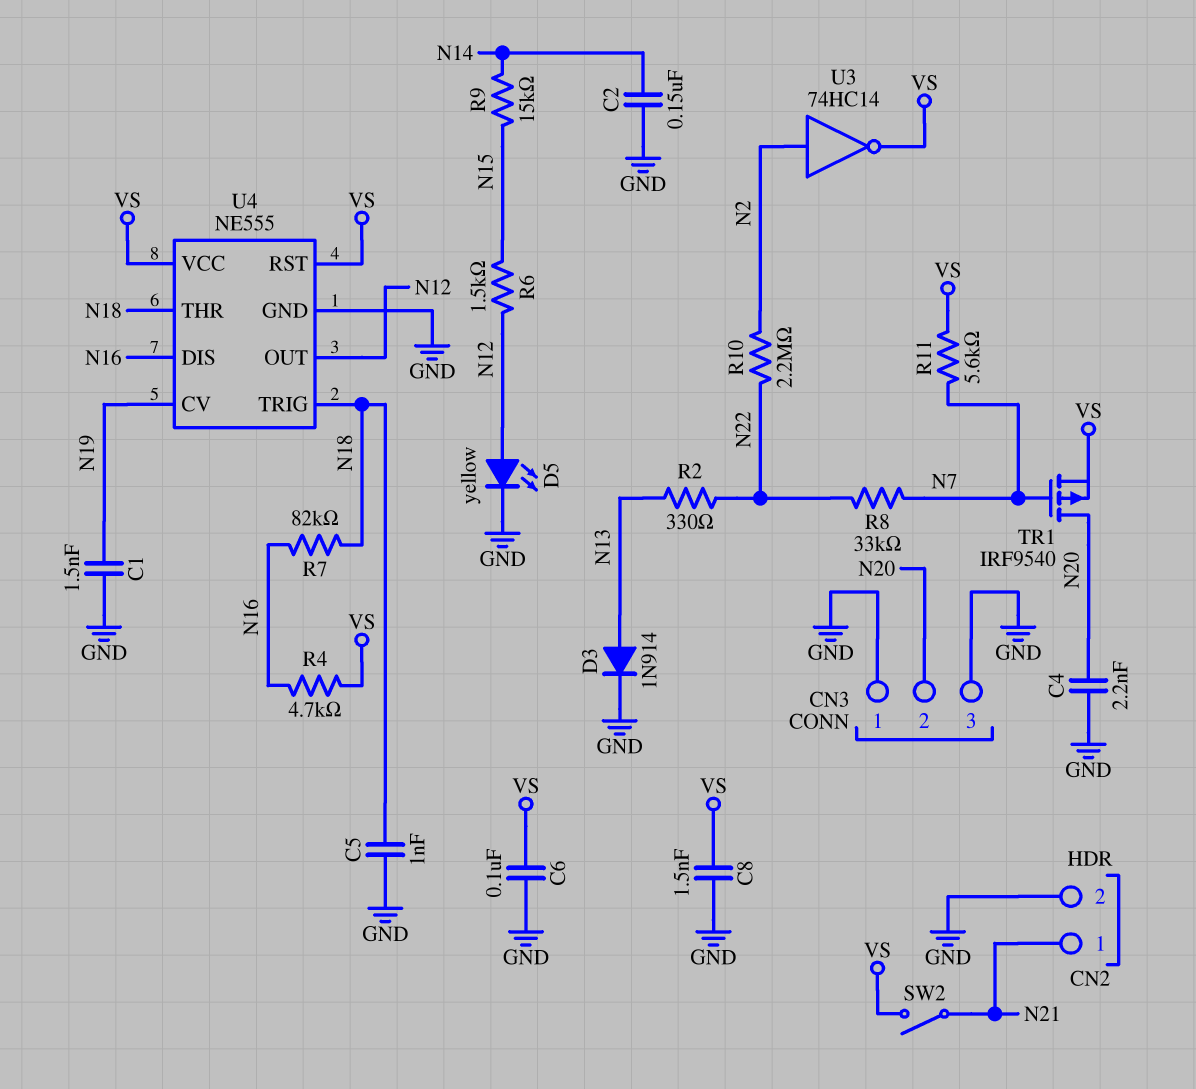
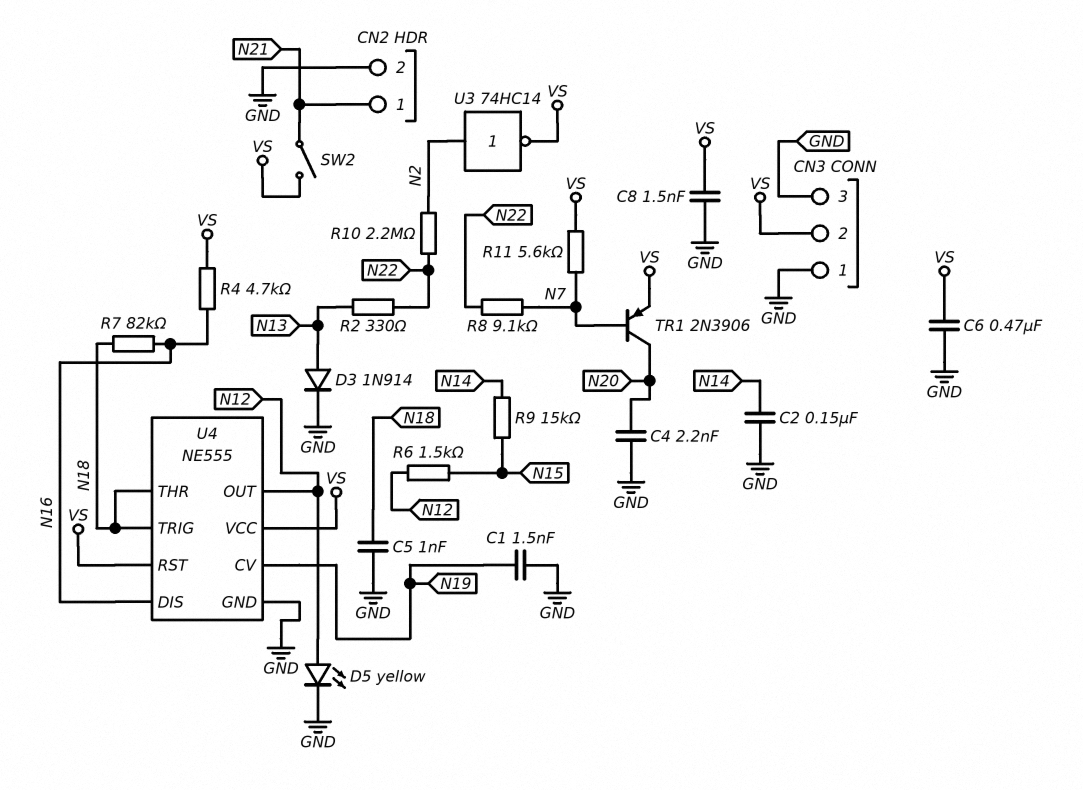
C6: 100nF (GND, VS) -> 470nF (GND, VS)
CN3 pin 2: N20 -> VS
R8: 33k (N7, N22) -> 9.1k (N7, N22)
TR1: PMOS IRF9540 (G N7, D N20, S VS) -> PNP 2N3906 (B N7, C N20, E VS)

